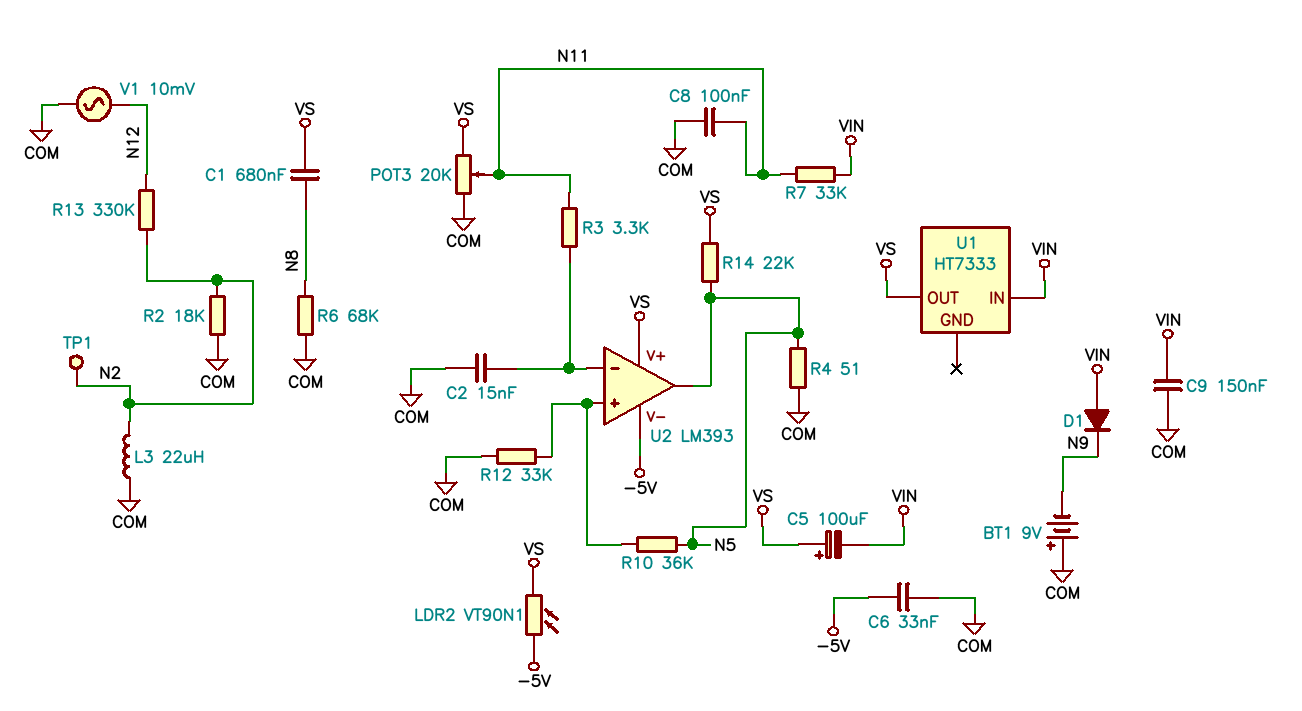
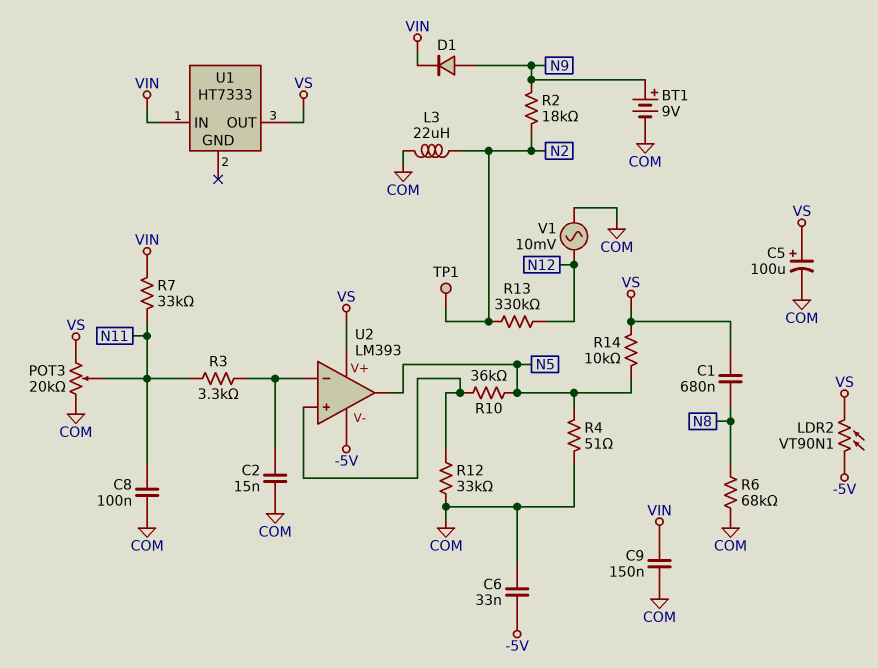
BT1: 9V (plus COM, minus N9) -> 9V (plus N9, minus COM)
C5: 100uF (plus VS, minus VIN) -> 100uF (plus VS, minus COM)
D1: diode (A VIN, K N9) -> diode (A N9, K VIN)
R2: 18k (COM, N2) -> 18k (N2, N9)
R14: 22k (N5, VS) -> 10k (N5, VS)

